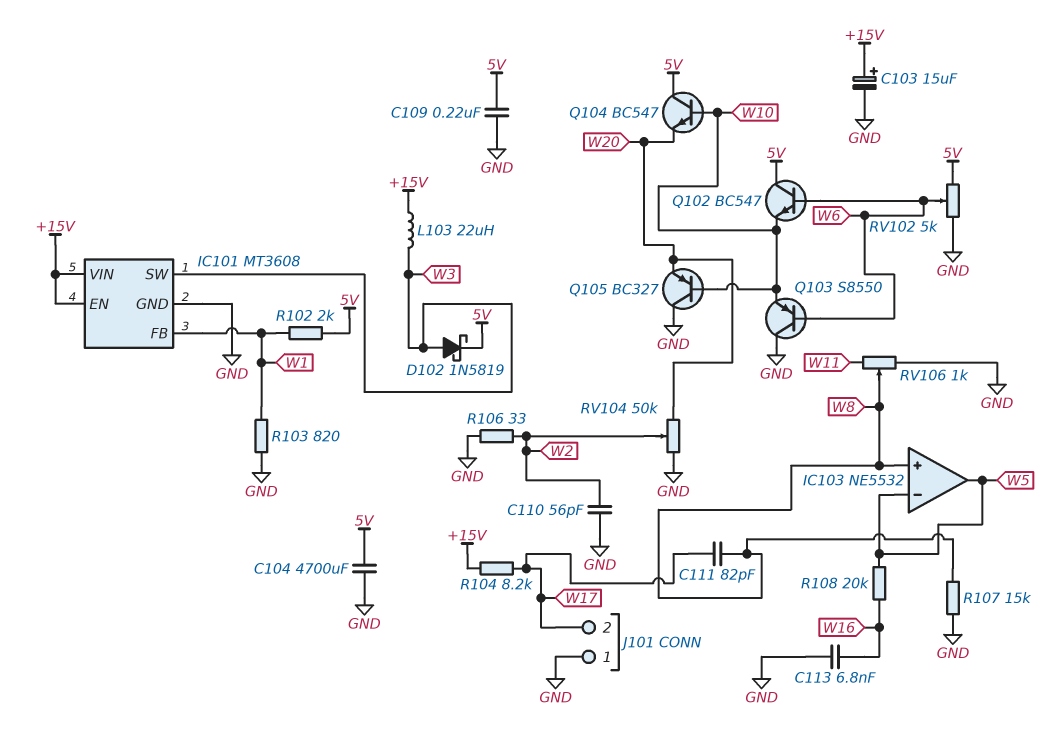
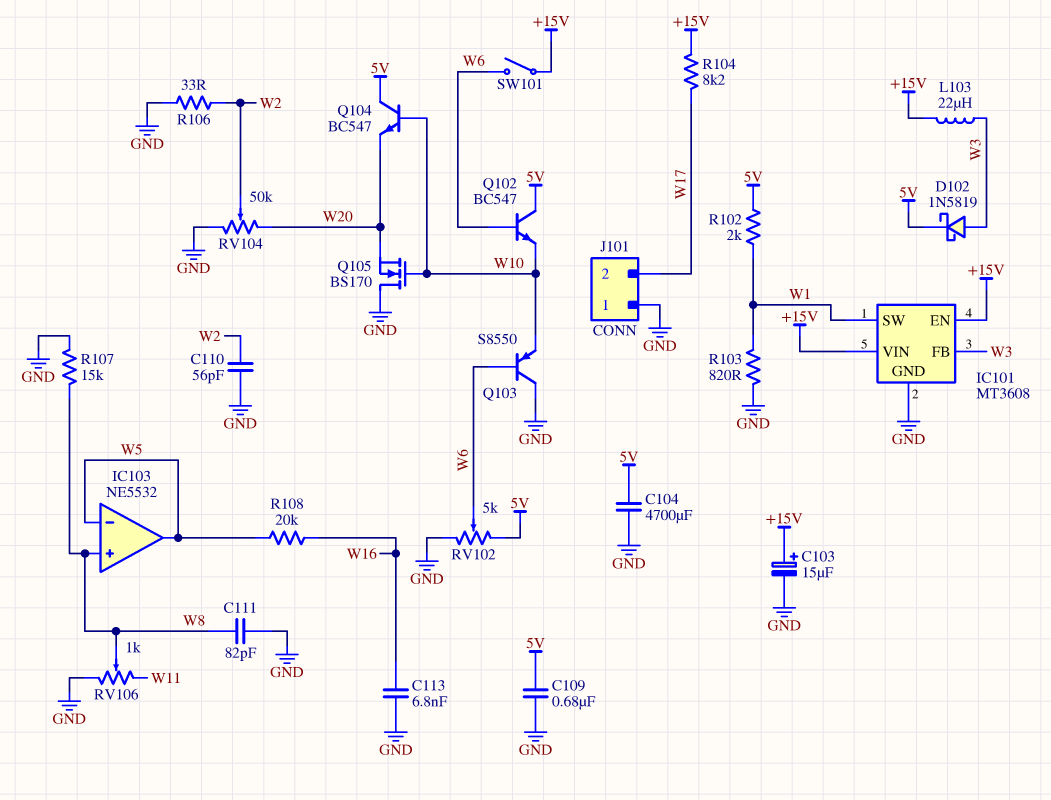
C109: 220nF (5V, GND) -> 680nF (5V, GND)
C111: 82pF (W8, W17) -> 82pF (GND, W8)
IC101 pin FB: W1 -> W3
IC101 pin SW: W3 -> W1
Q105: PNP BC327 (B W10, C GND, E W20) -> NMOS BS170 (G W10, D GND, S W20)
SW101: none -> switch (+15V, W6)

